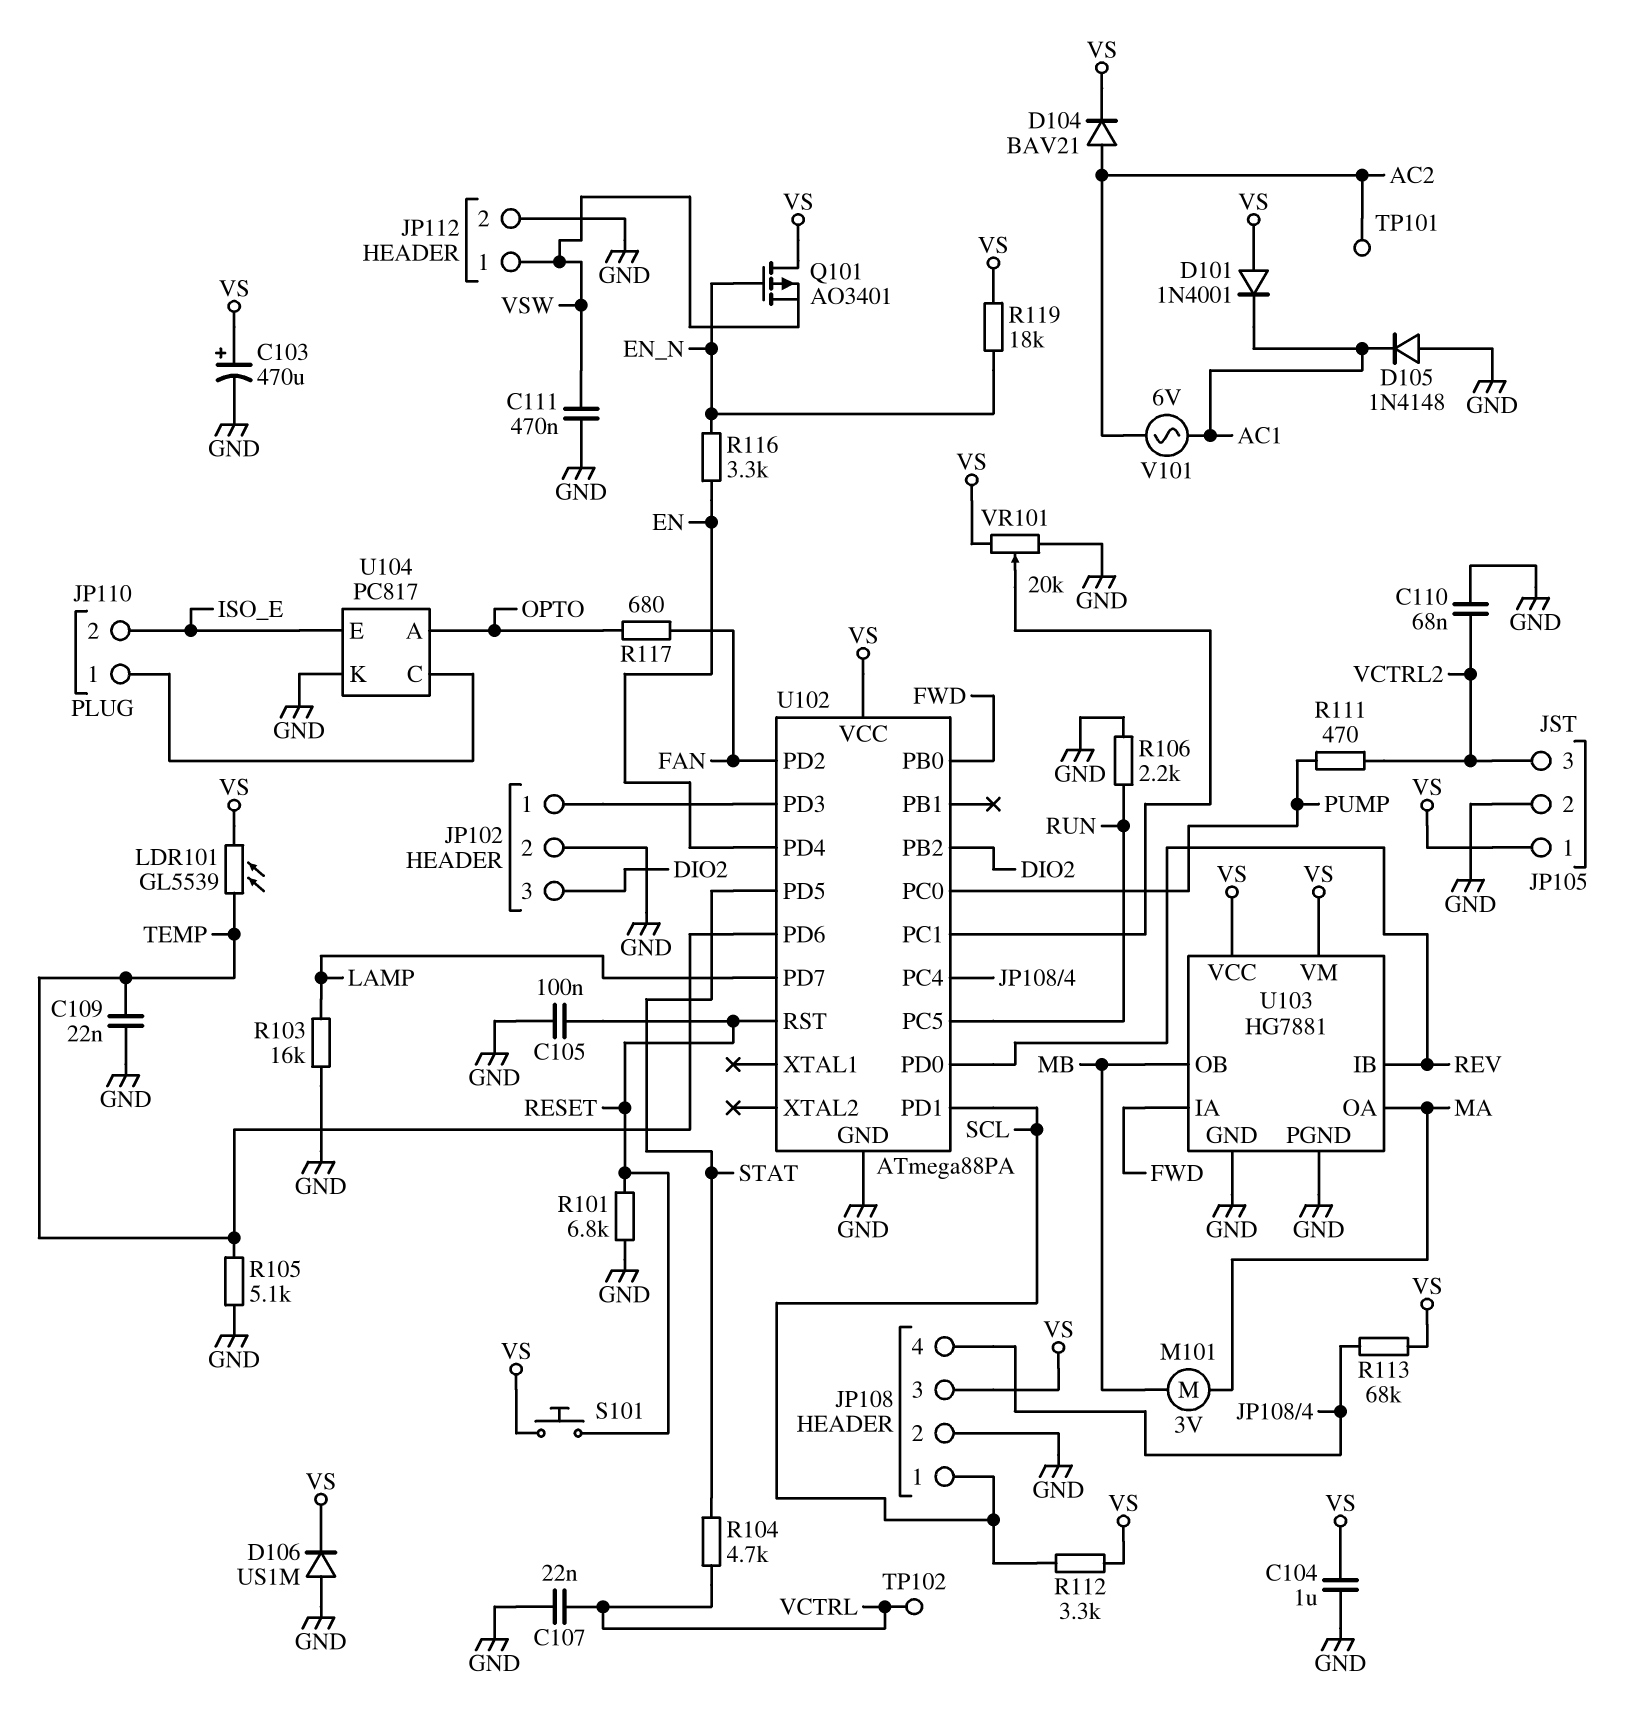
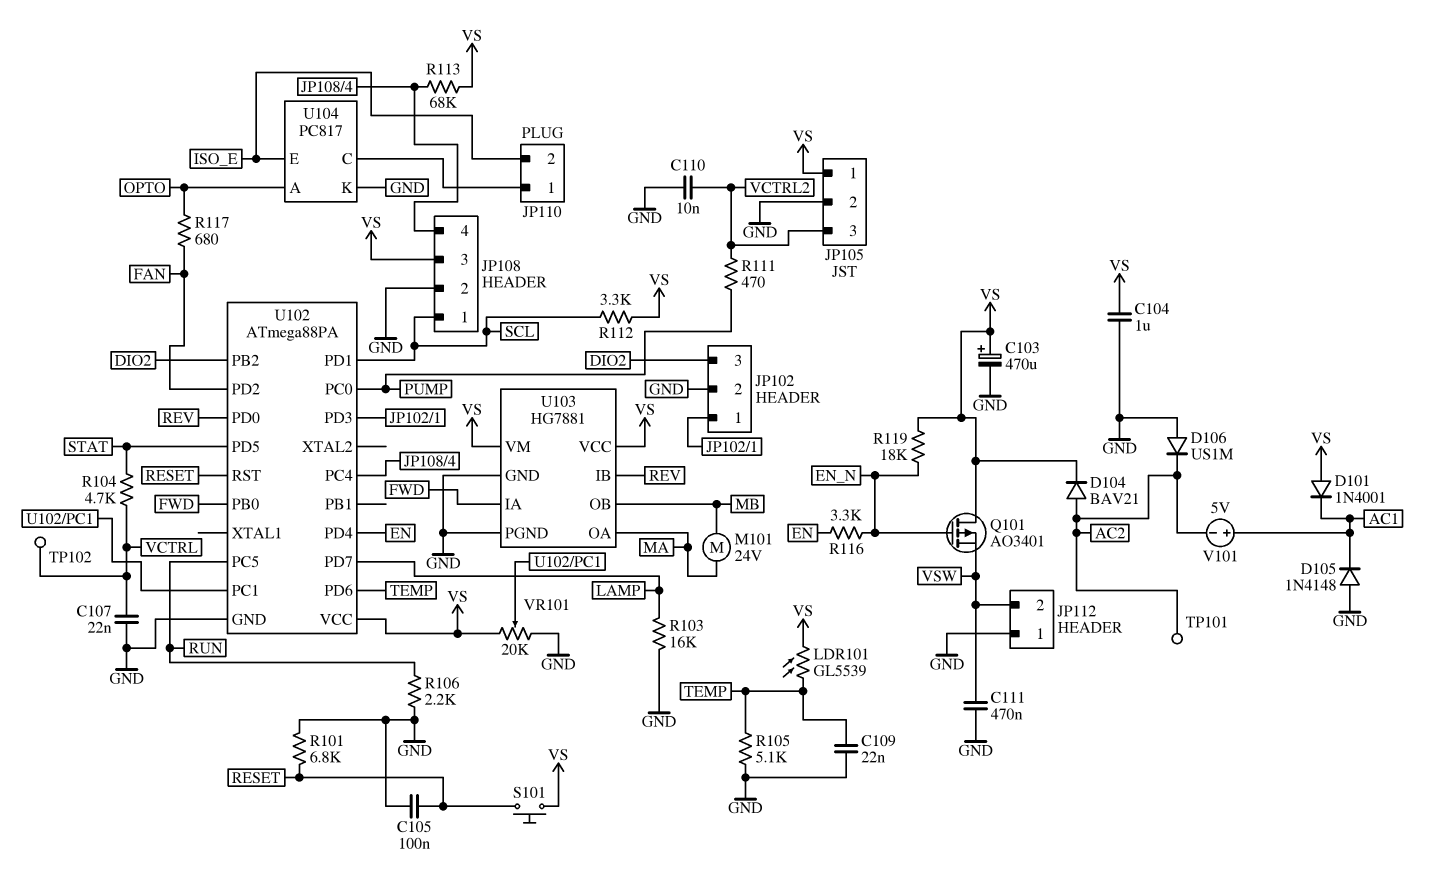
C110: 68nF (GND, VCTRL2) -> 10nF (GND, VCTRL2)
D106: diode US1M (A GND, K VS) -> diode US1M (A GND, K AC2)
JP112 pin 1: VSW -> GND
JP112 pin 2: GND -> VSW
M101: motor 3V (MA, MB) -> motor 24V (MA, MB)
V101: AC 6V (AC1, AC2) -> 5V (plus AC1, minus AC2)

